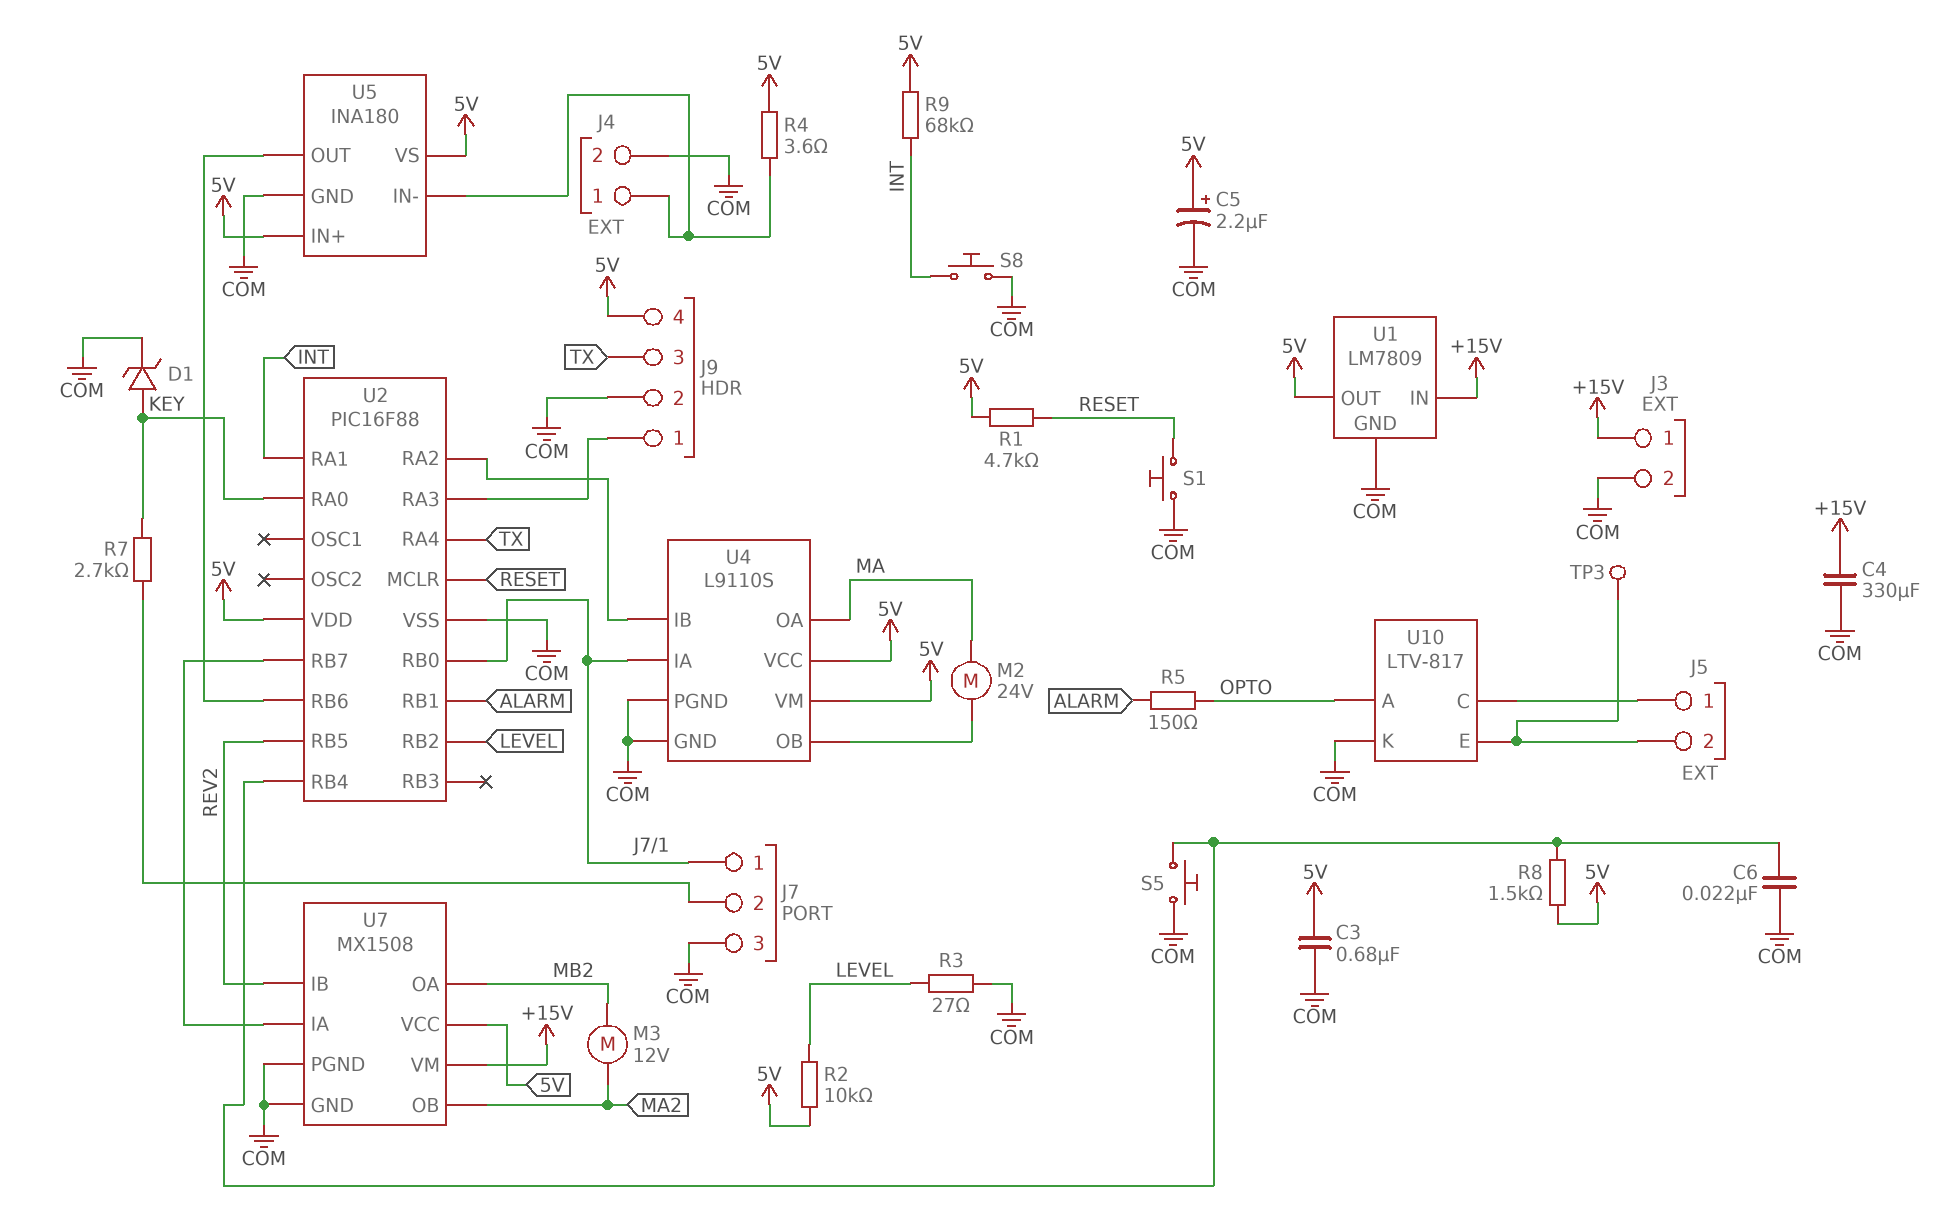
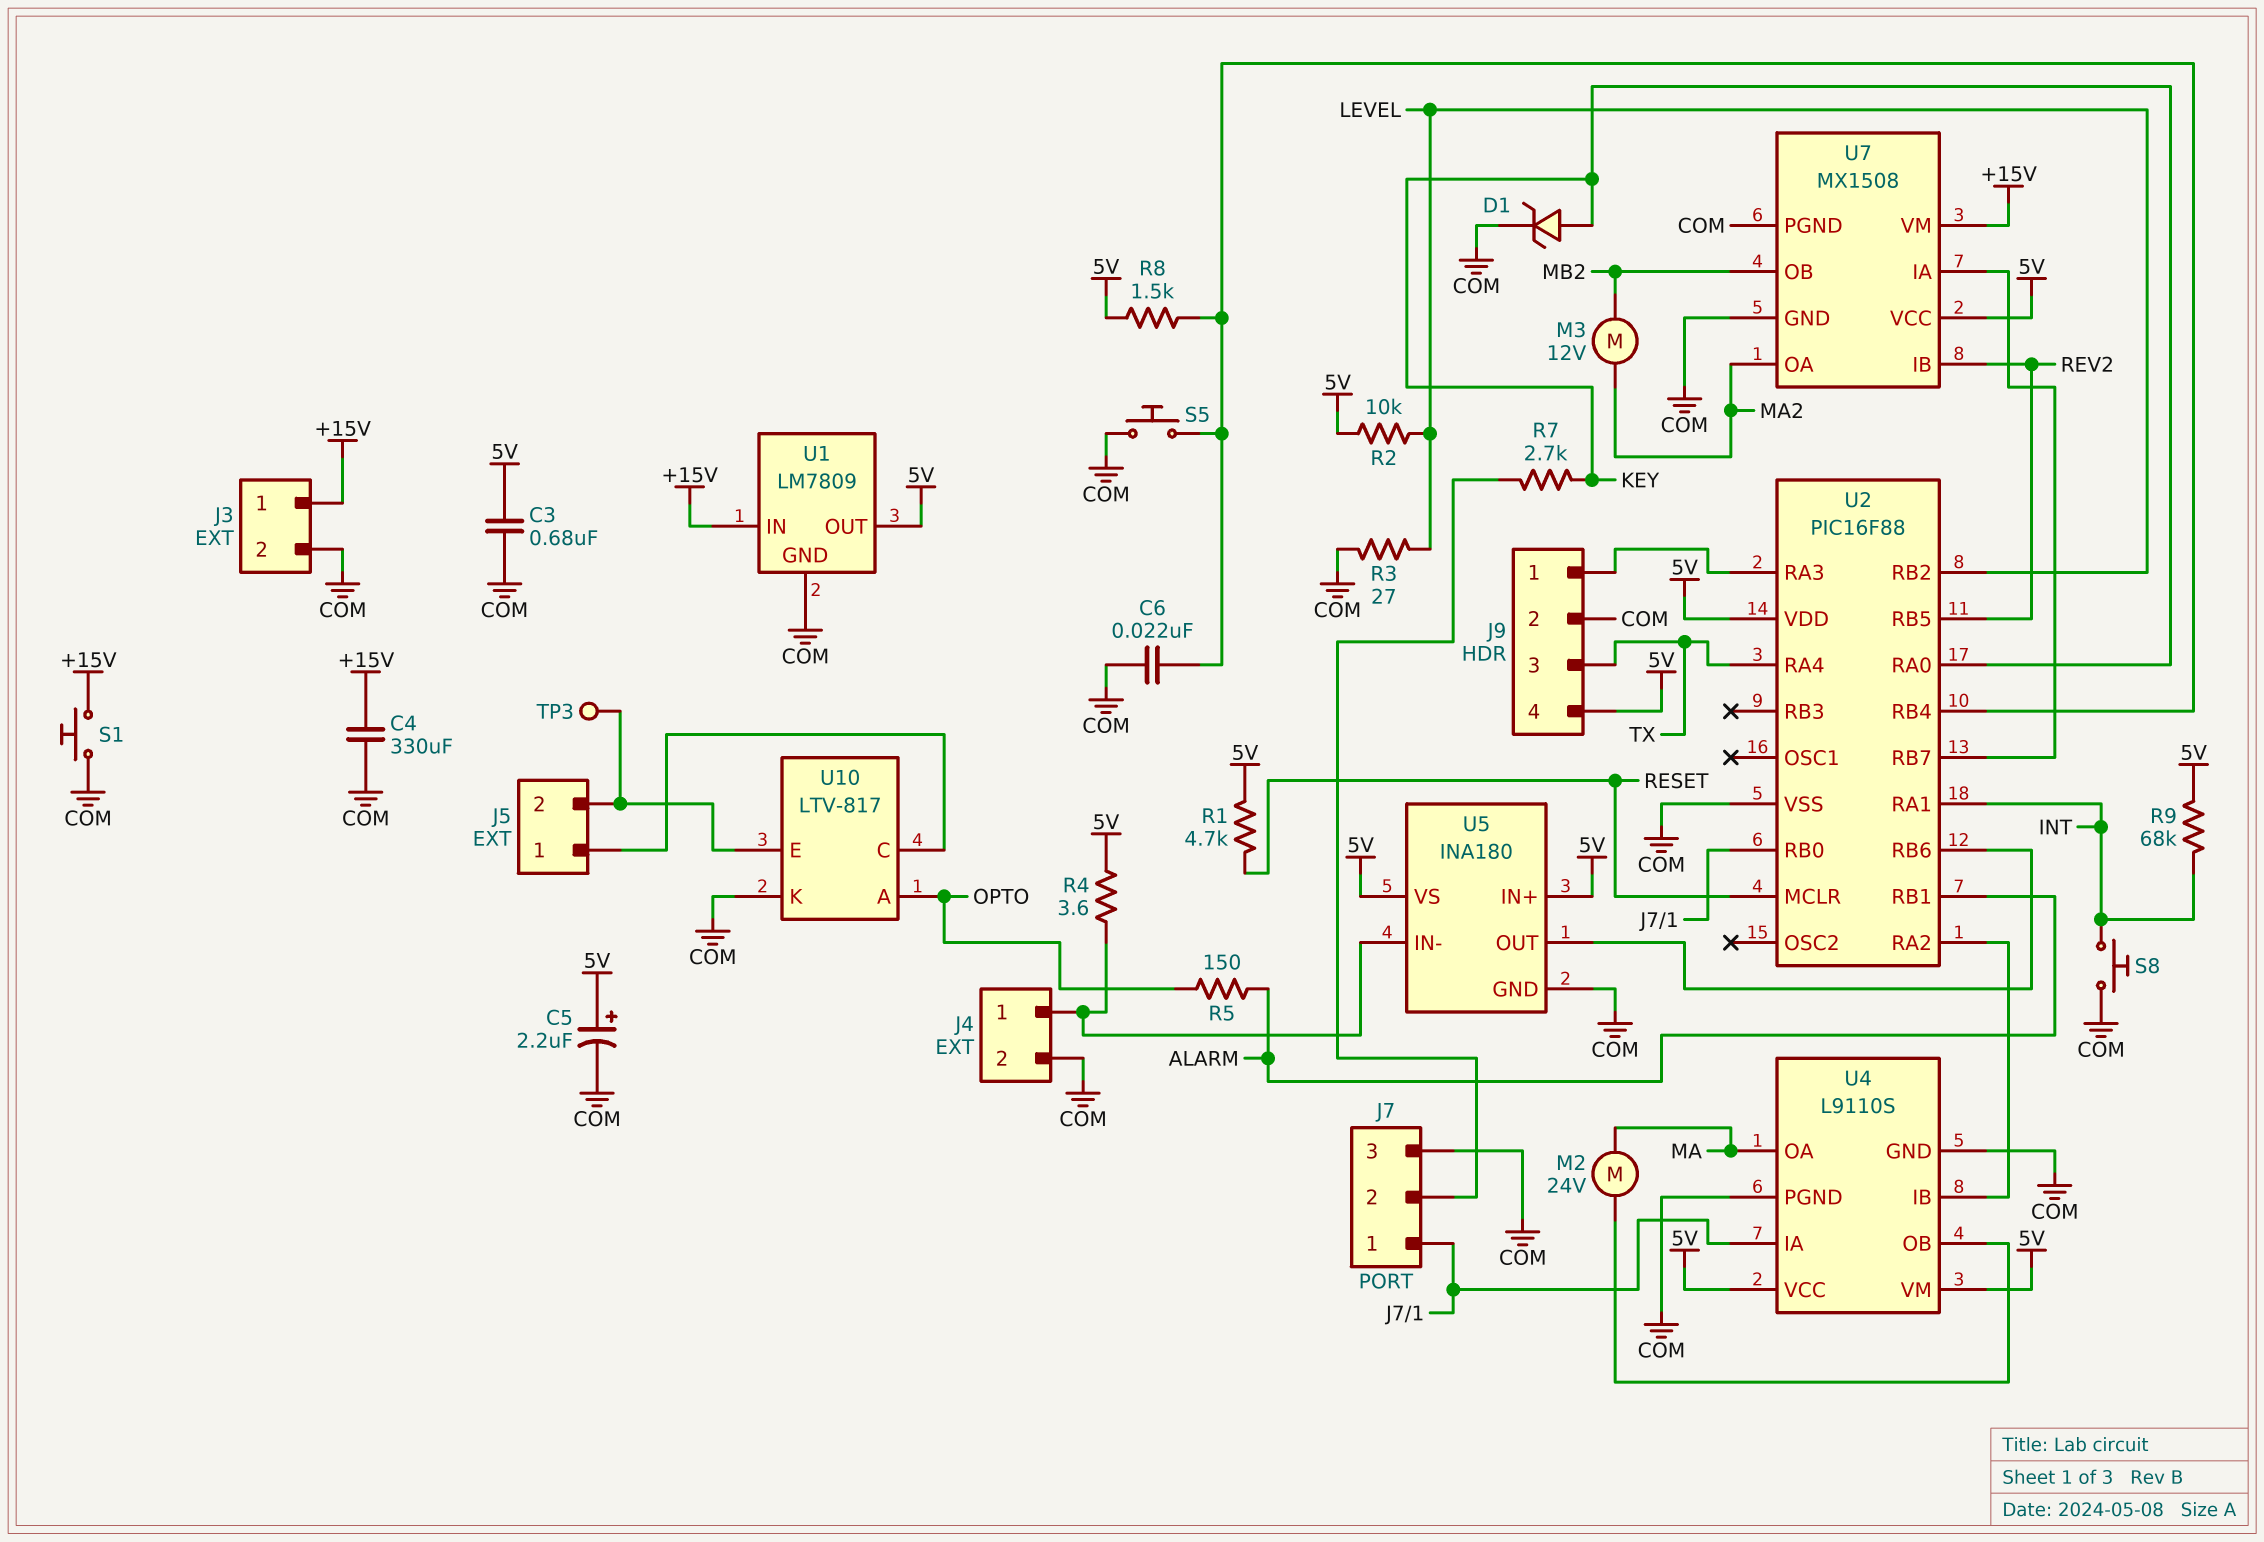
S1: button (COM, RESET) -> button (+15V, COM)
U7 pin OA: MB2 -> MA2
U7 pin OB: MA2 -> MB2

